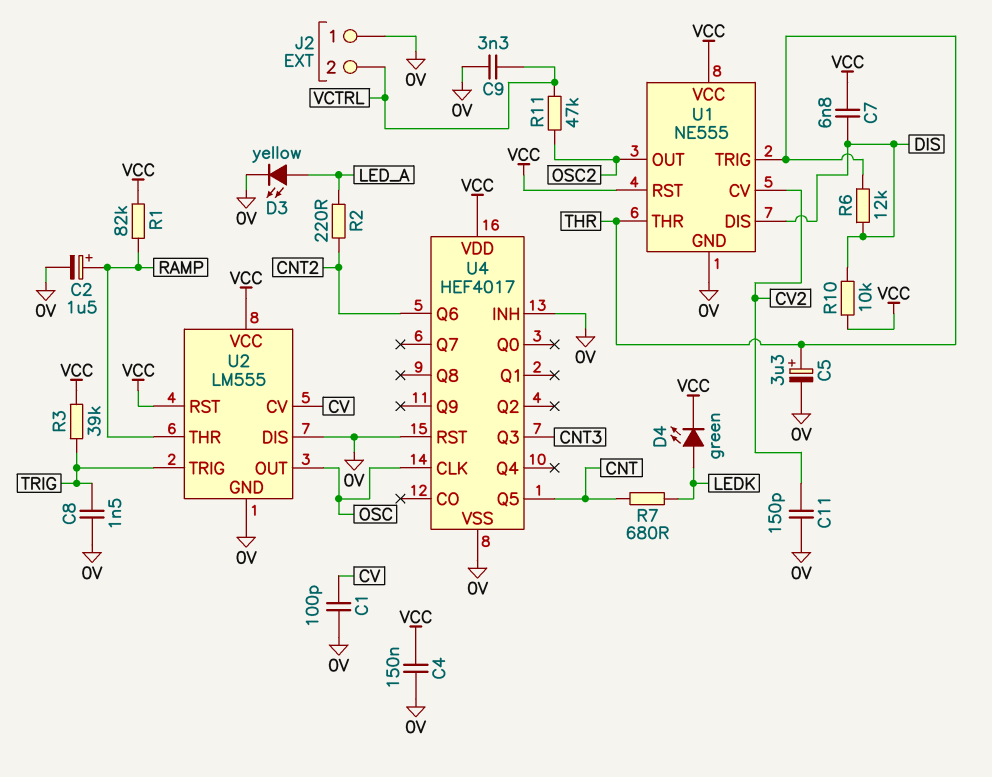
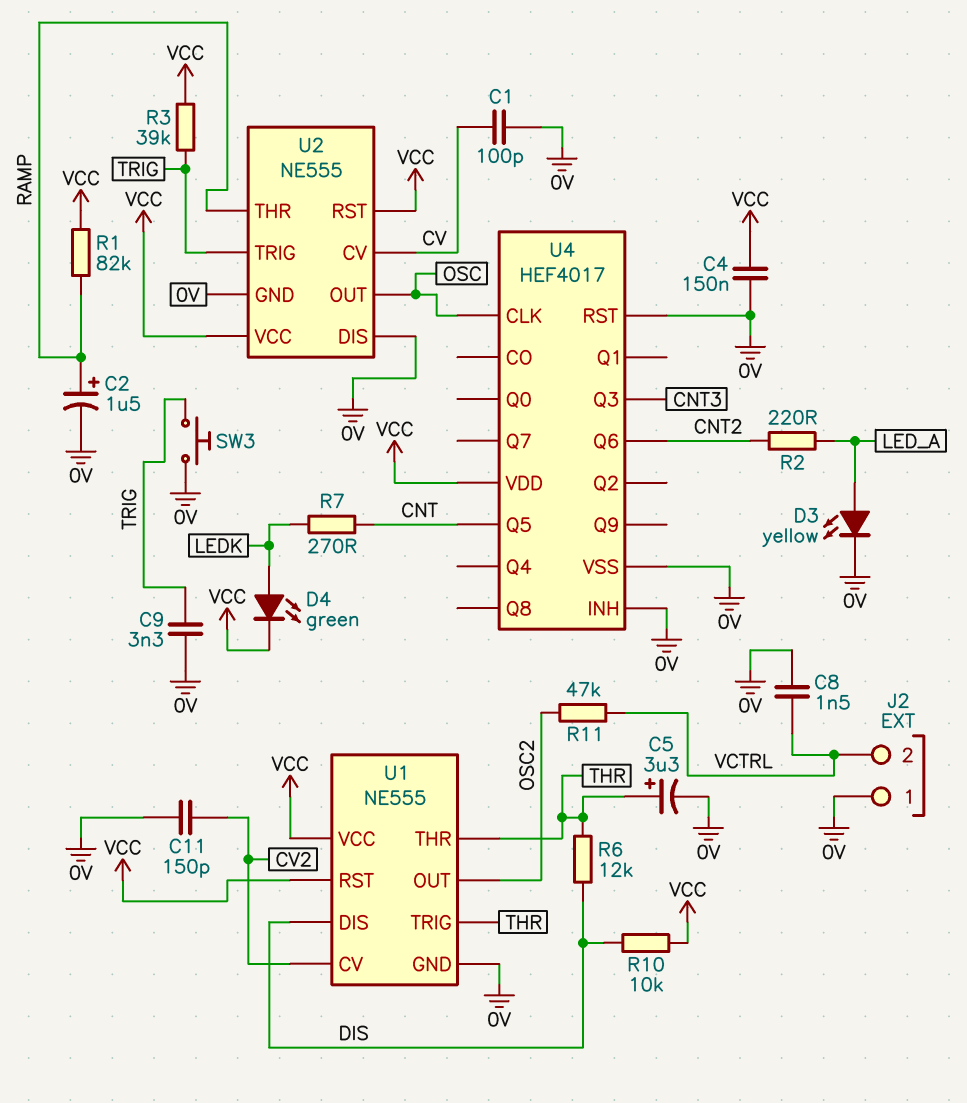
C7: 6.8nF (DIS, VCC) -> none
C8: 1.5nF (0V, TRIG) -> 1.5nF (0V, VCTRL)
C9: 3.3nF (0V, VCTRL) -> 3.3nF (0V, TRIG)
R7: 680 (CNT, LEDK) -> 270 (CNT, LEDK)
SW3: none -> button (0V, TRIG)
U2: LM555 -> NE555

